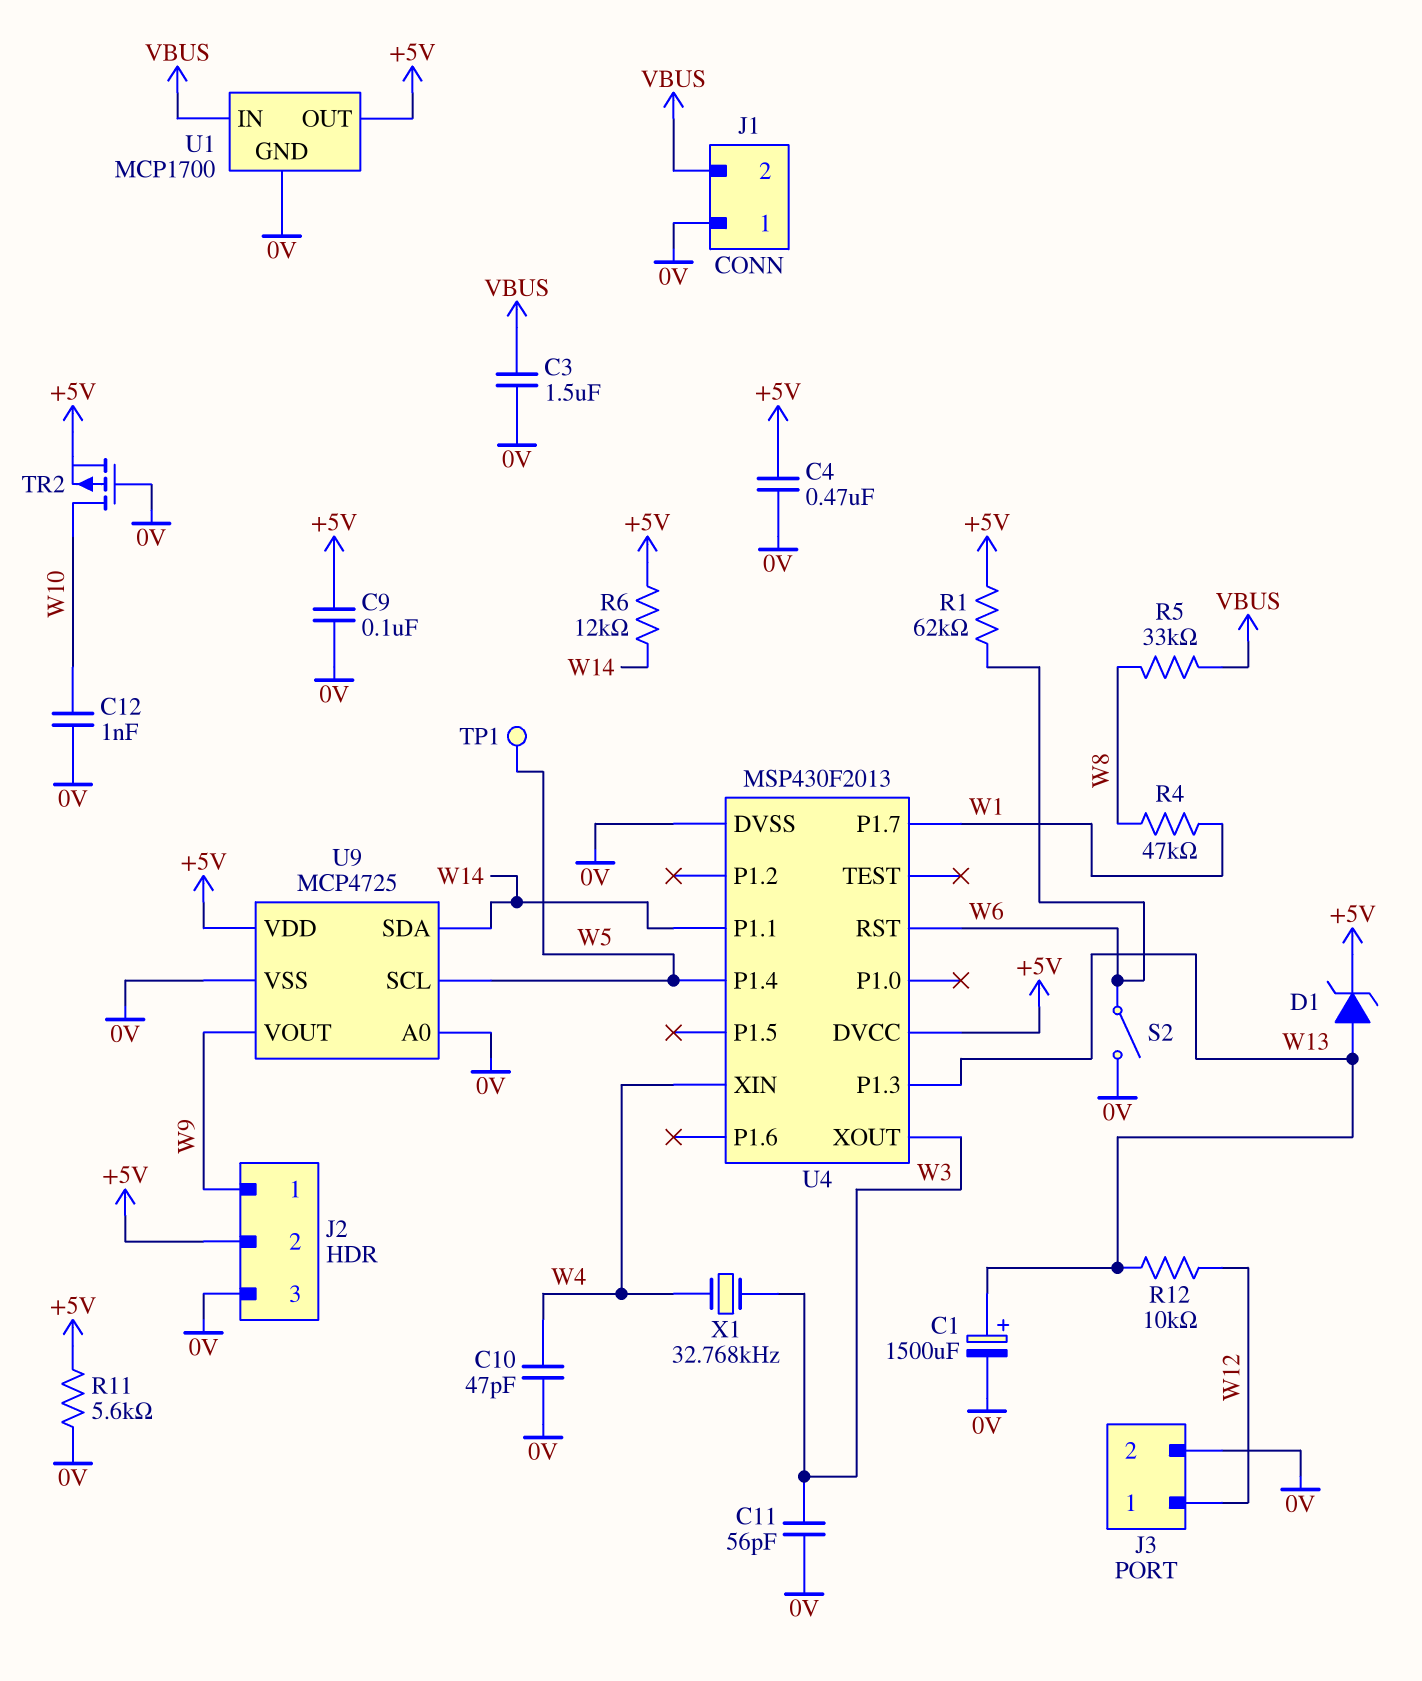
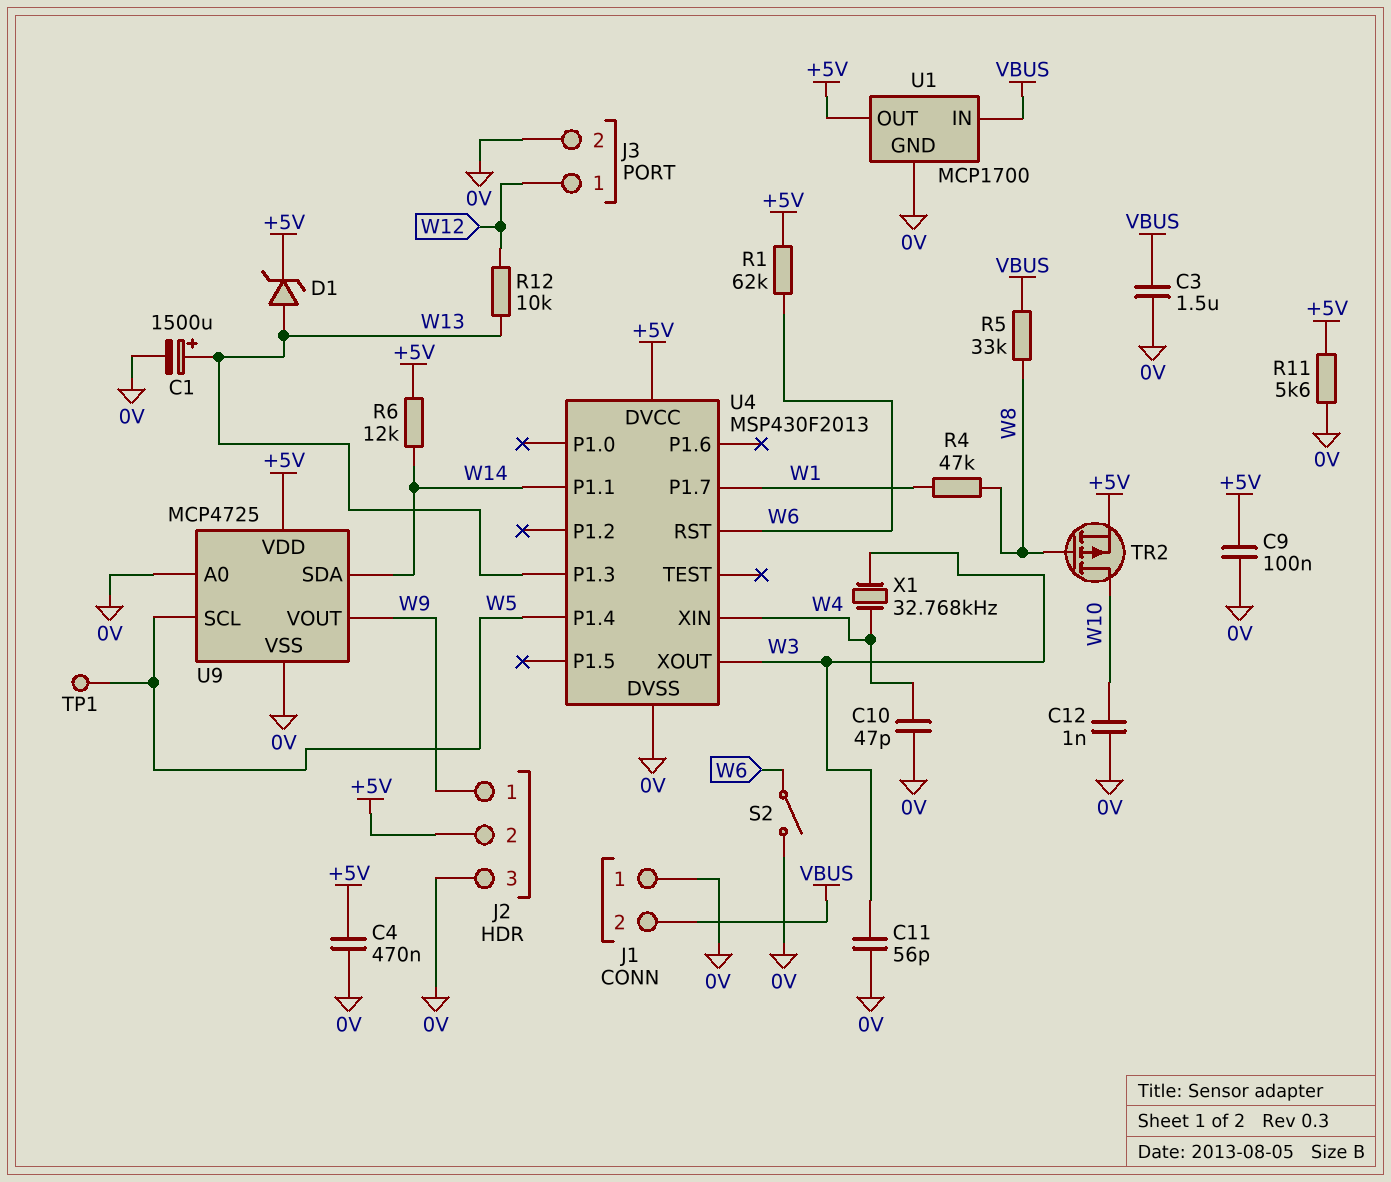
TR2: PMOS (G 0V, D W10, S +5V) -> PMOS (G W8, D W10, S +5V)

